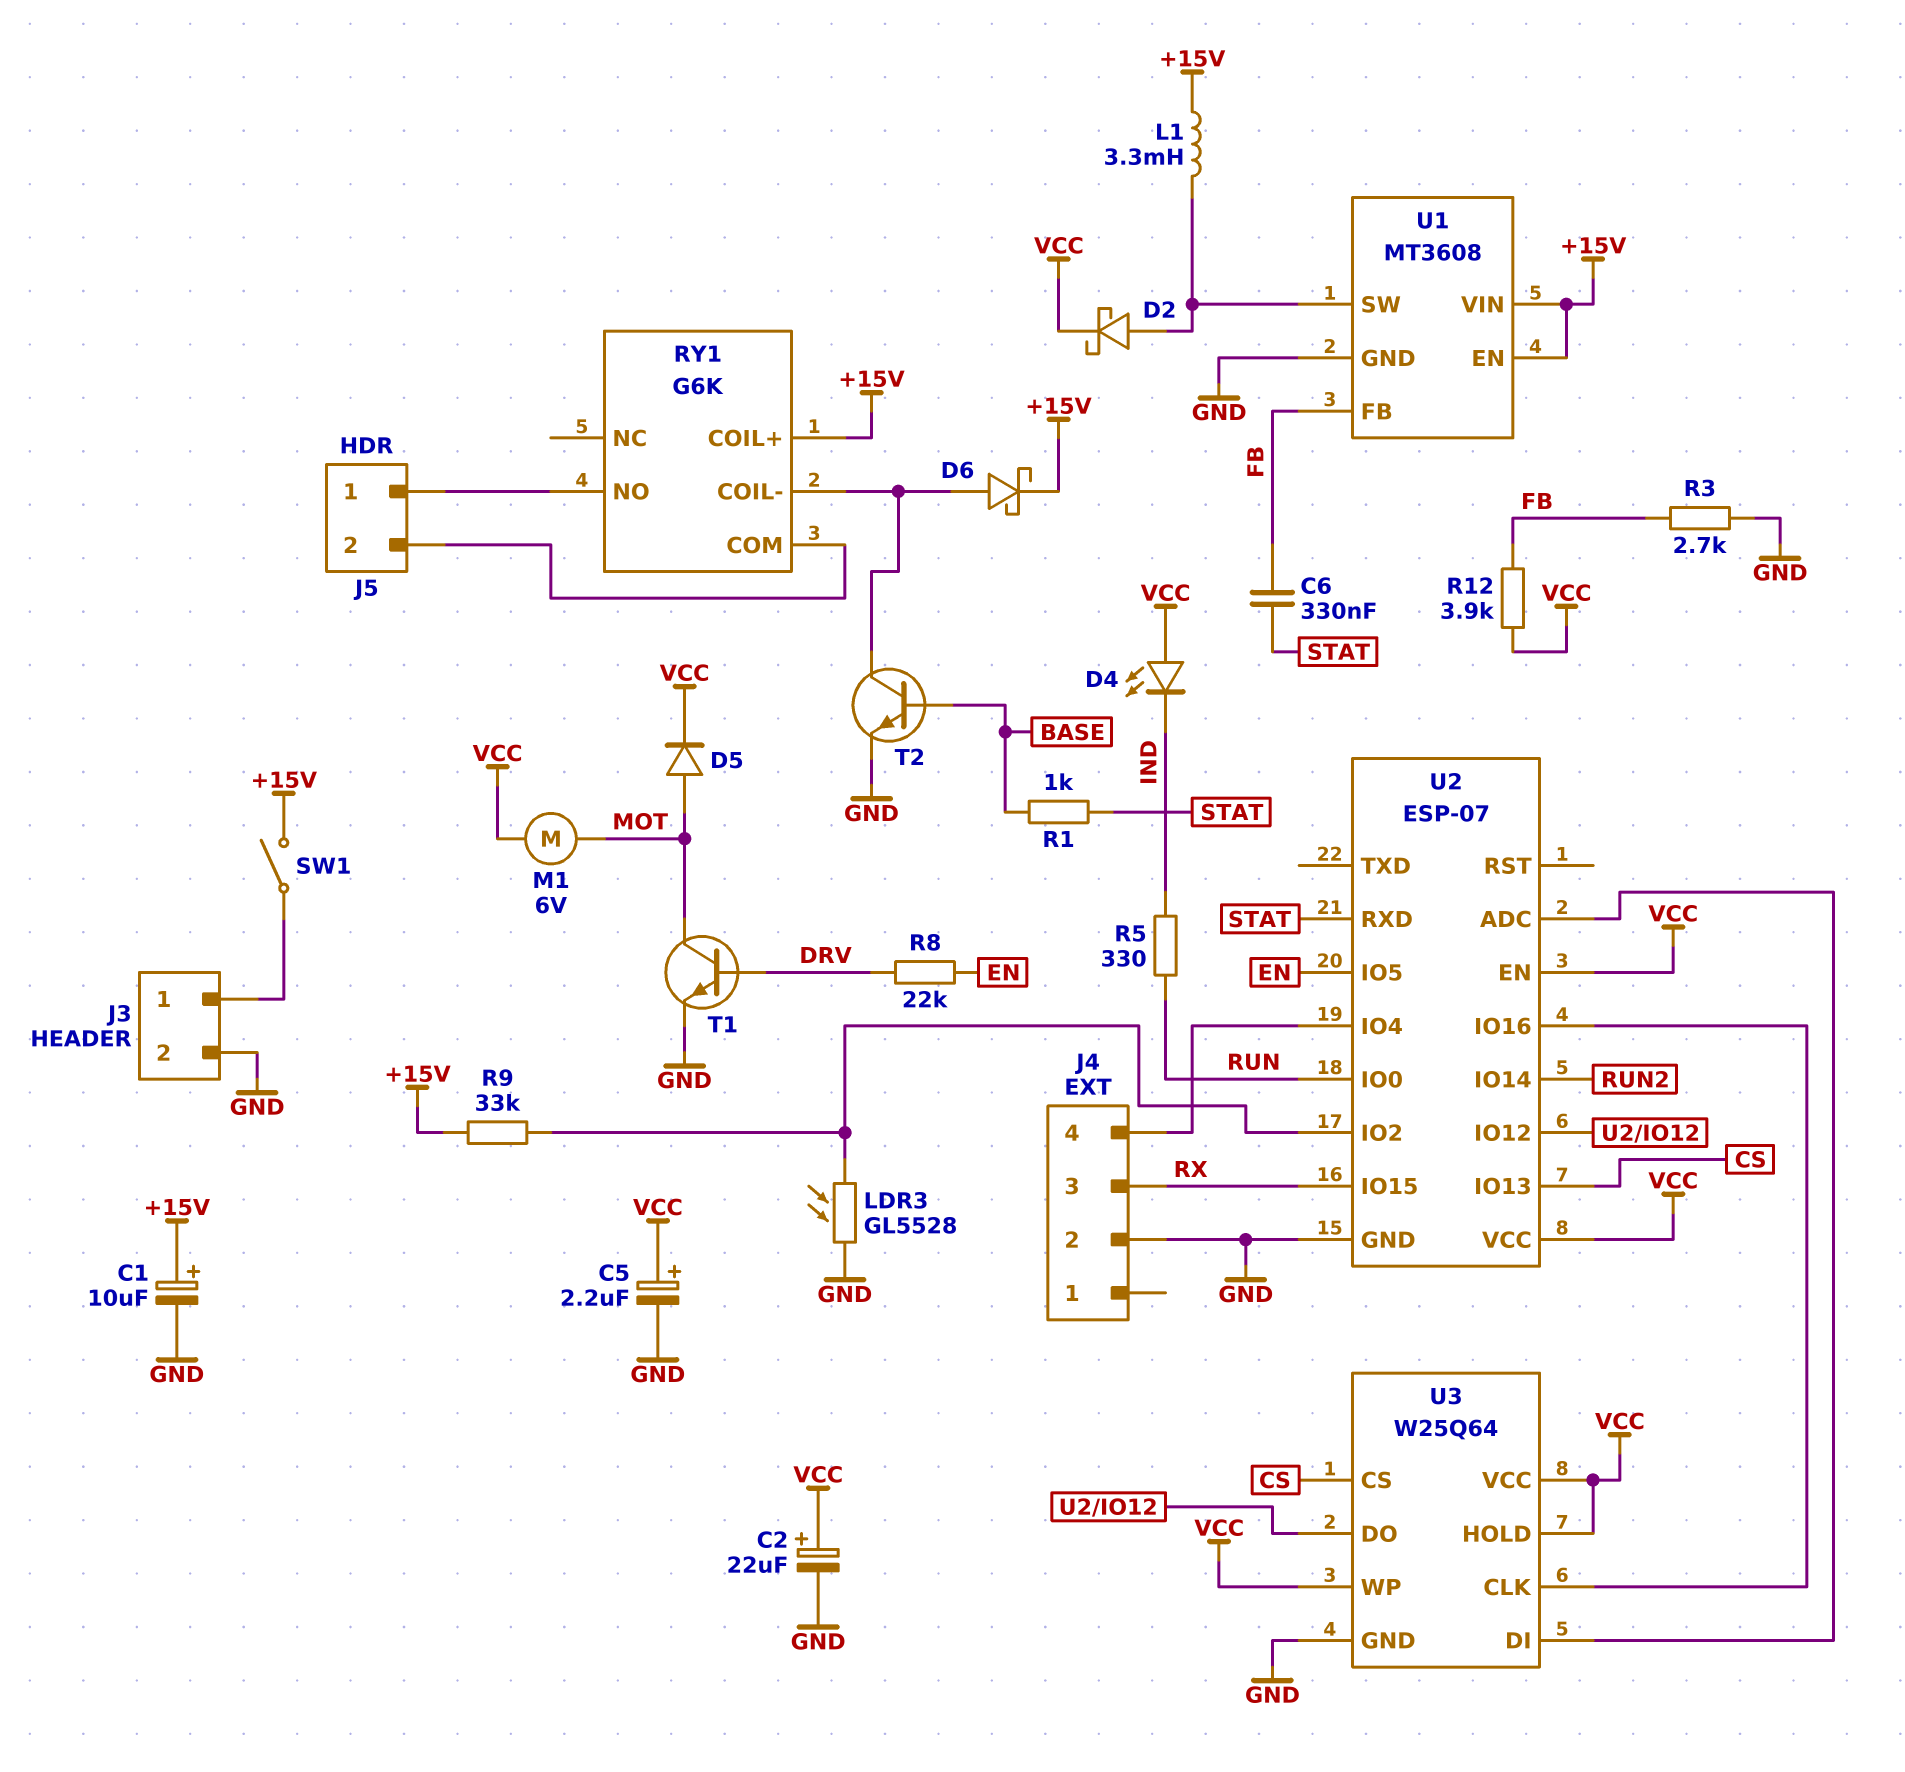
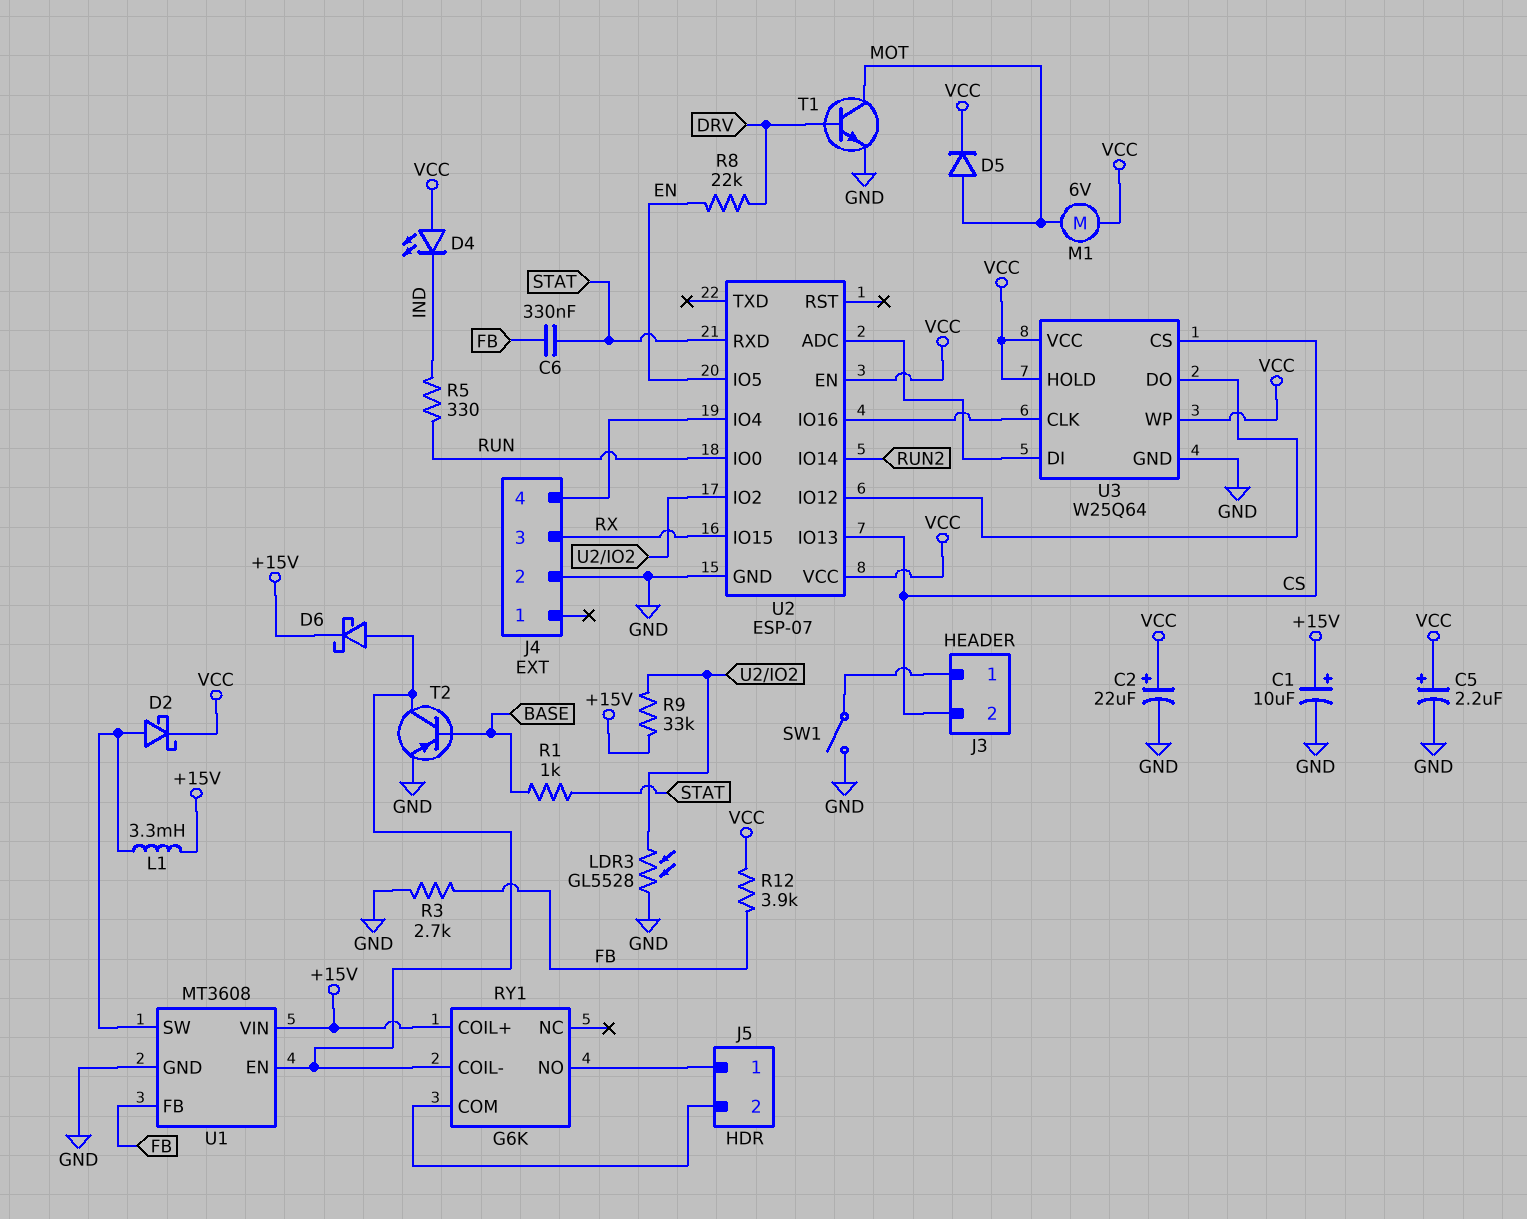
J3 pin 2: GND -> CS
SW1: switch (+15V, J3/1) -> switch (GND, J3/1)
T2: NPN (B BASE, C RY1/COIL-, E GND) -> PNP (B BASE, C RY1/COIL-, E GND)
U1 pin EN: +15V -> RY1/COIL-

